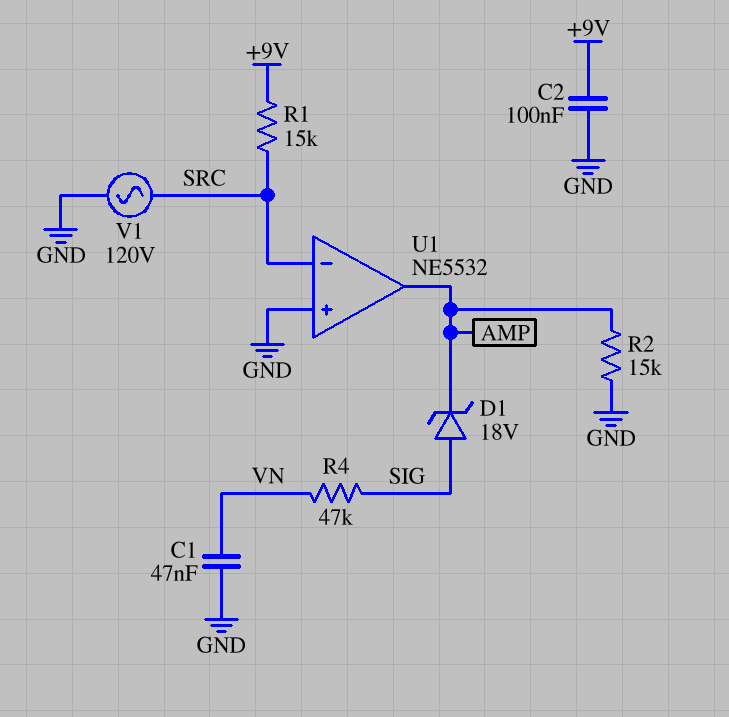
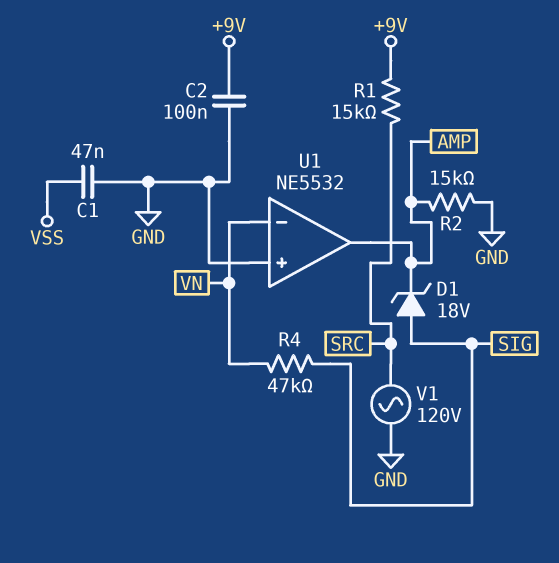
C1: 47nF (GND, VN) -> 47nF (GND, VSS)
U1 pin in-: SRC -> VN

